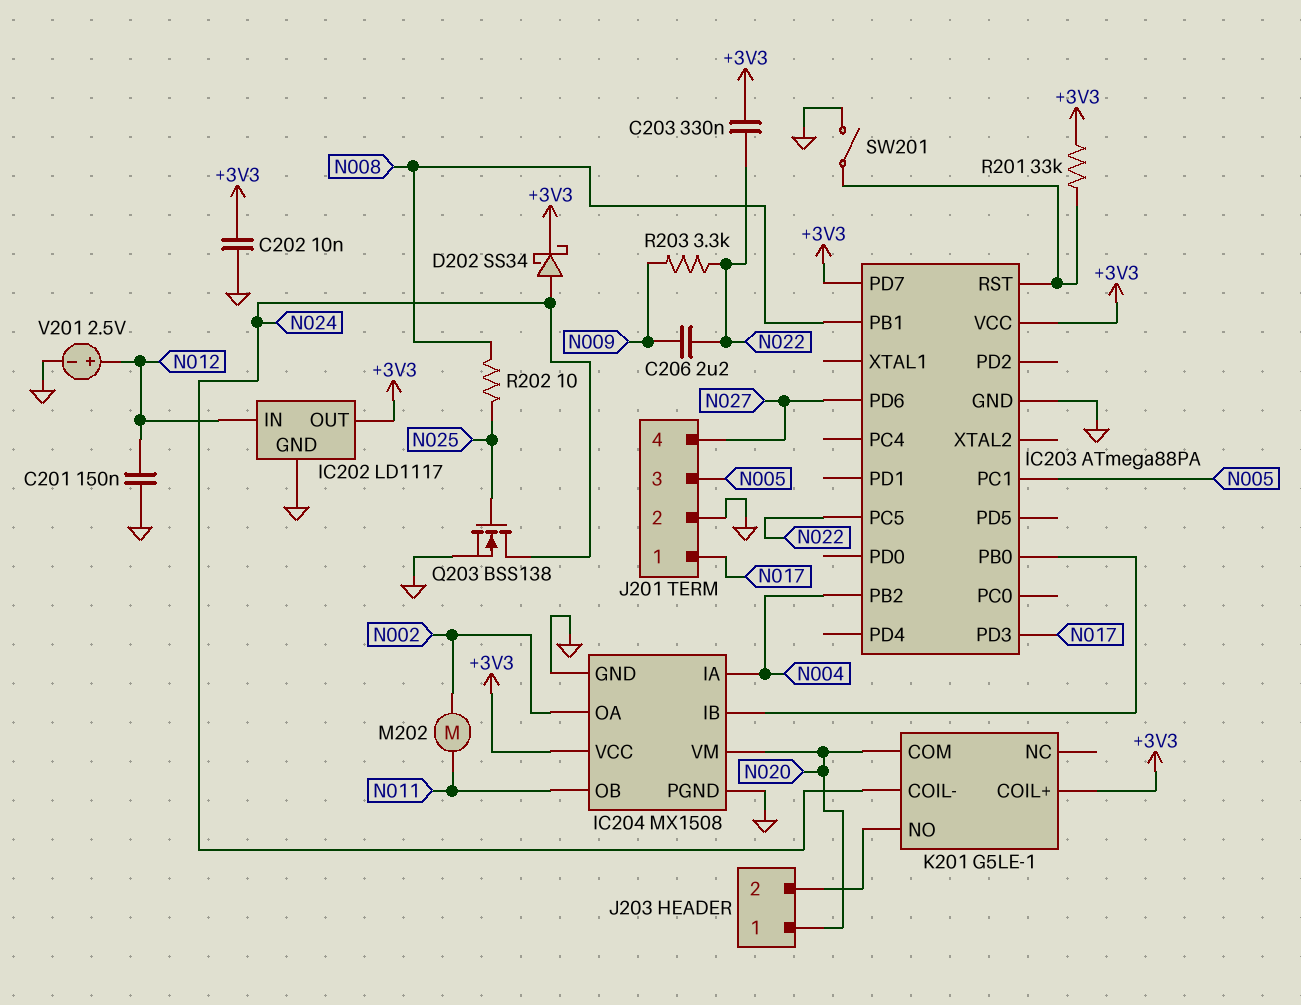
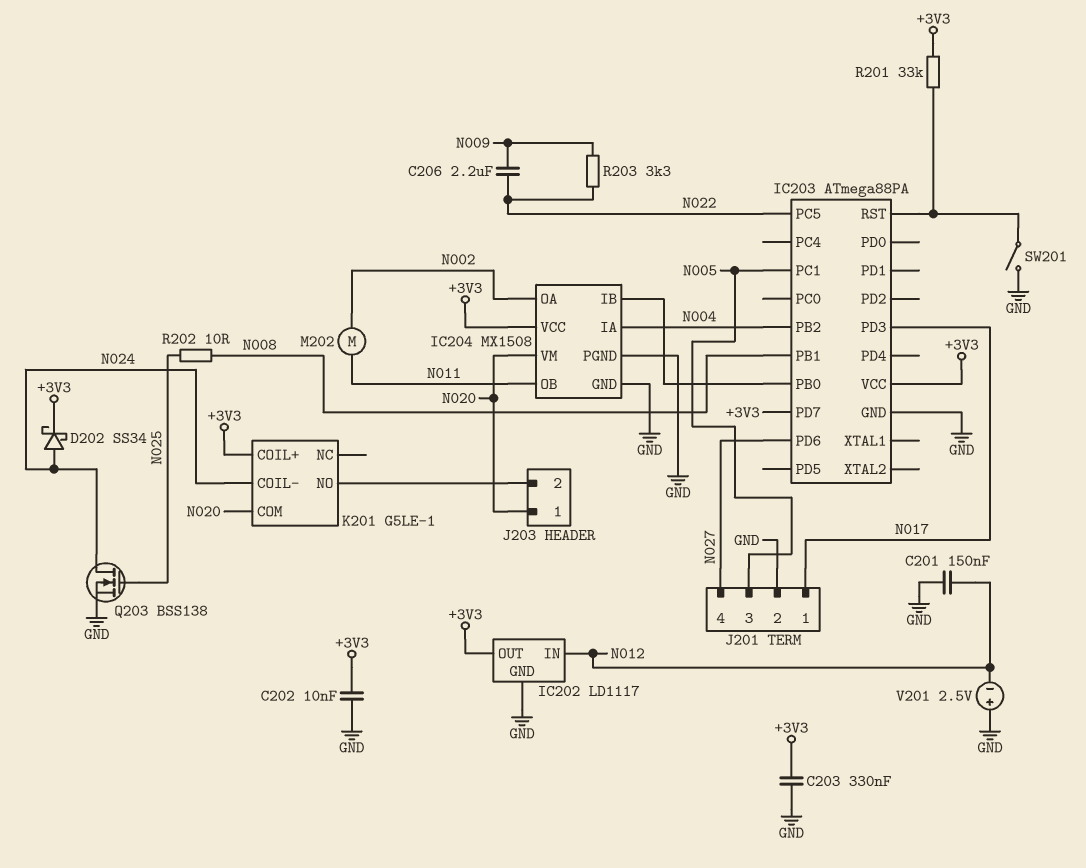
C203: 330nF (+3V3, N022) -> 330nF (+3V3, GND)
V201: 2.5V (plus N012, minus GND) -> 2.5V (plus GND, minus N012)

